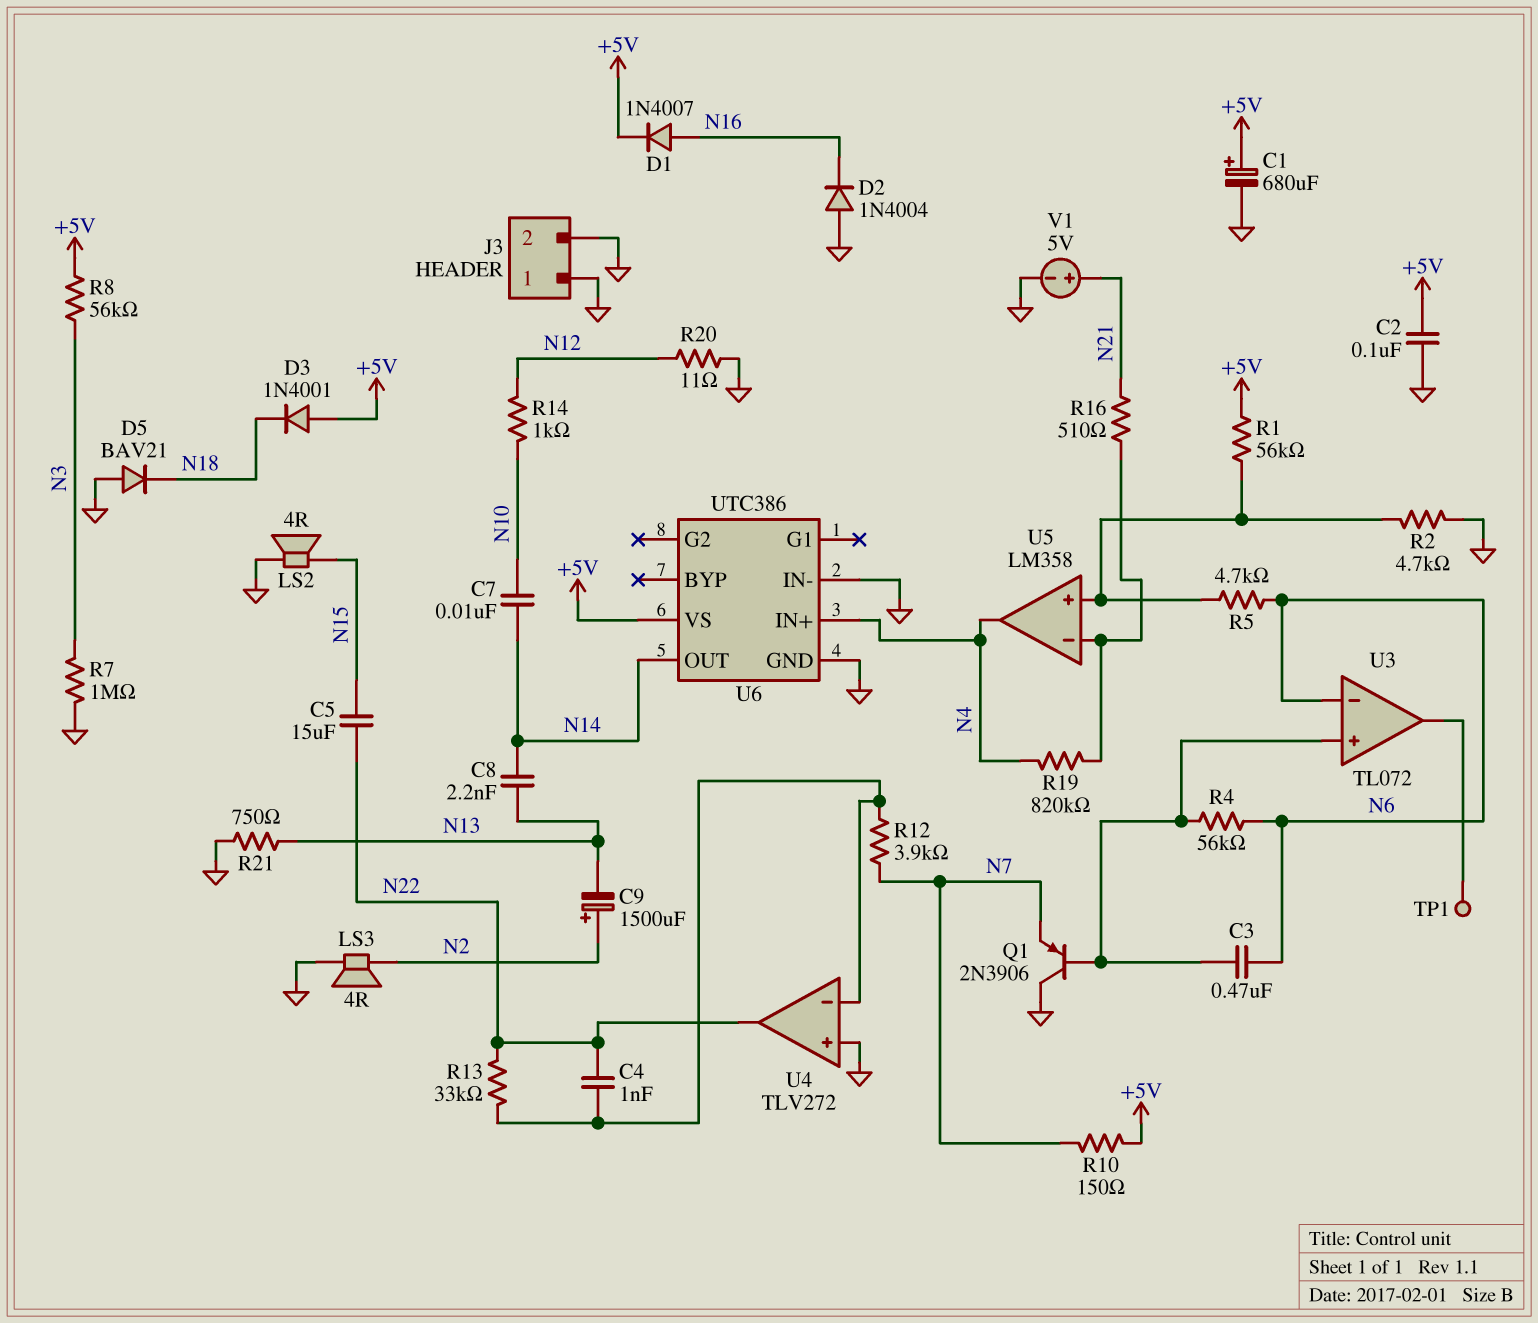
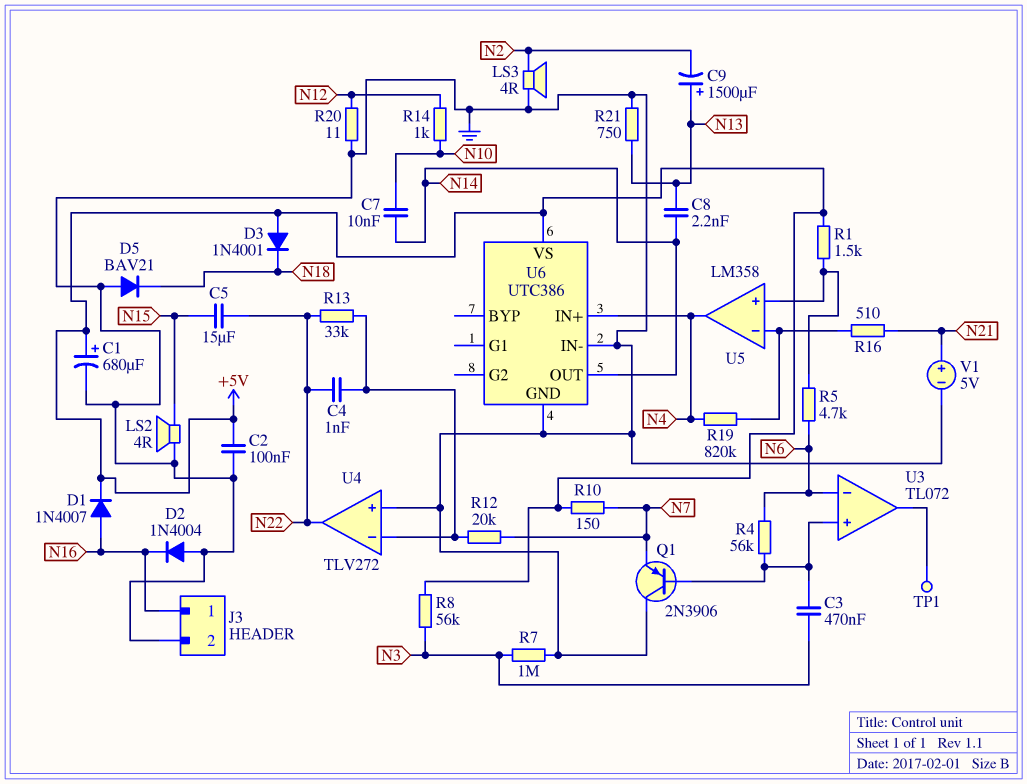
C3: 470nF (N6, U3/in+) -> 470nF (N3, U3/in+)
C9: 1500uF (plus N2, minus N13) -> 1500uF (plus N13, minus N2)
J3 pin 1: GND -> N16
R1: 56k (+5V, U5/in+) -> 1.5k (+5V, U5/in+)
R2: 4.7k (GND, U5/in+) -> none
R12: 3.9k (N7, U4/in-) -> 20k (N7, U4/in-)

